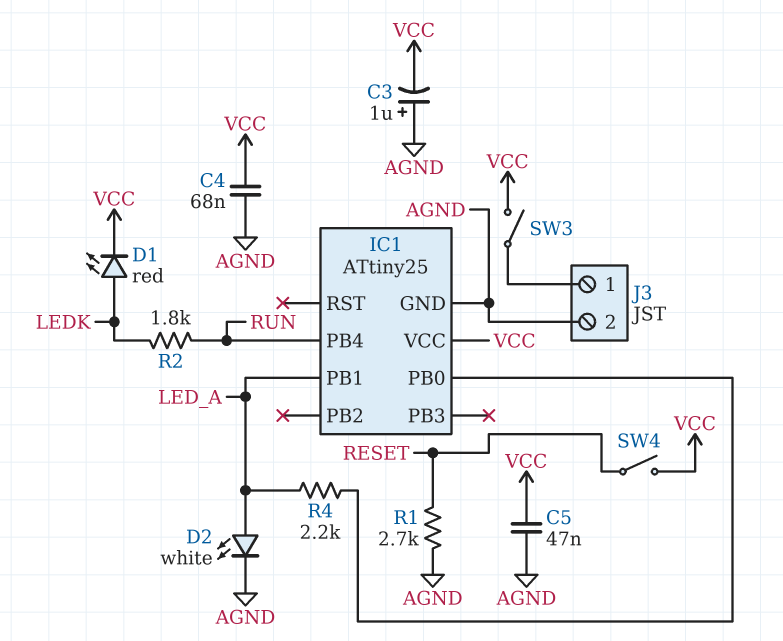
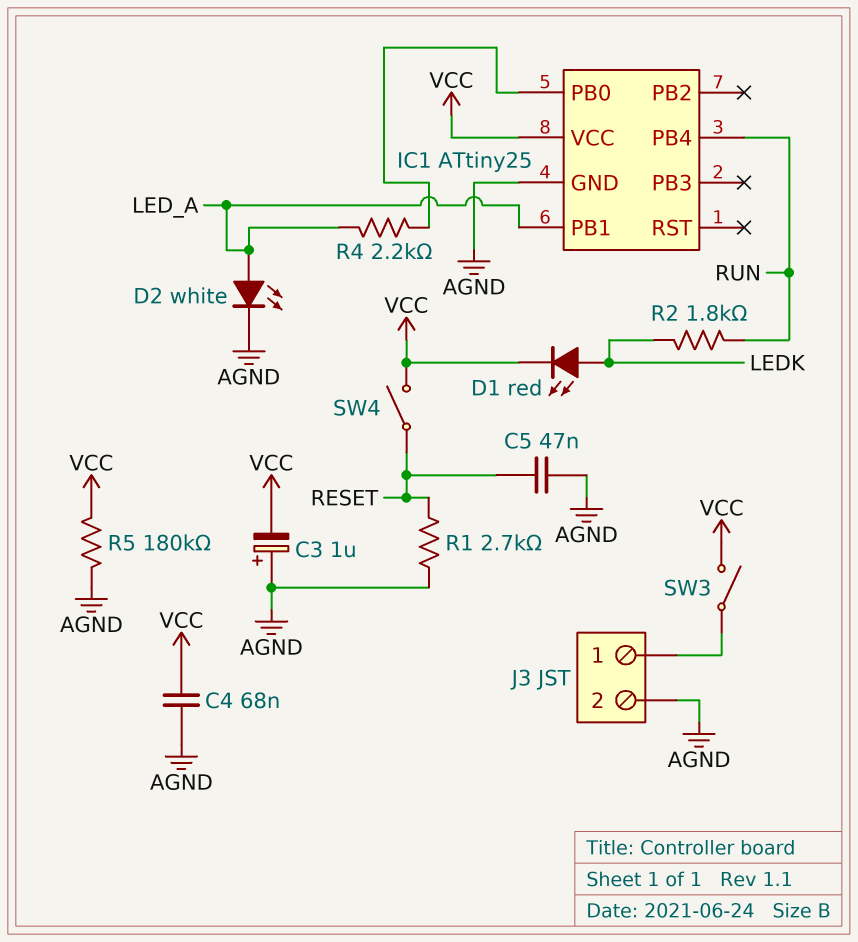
C5: 47nF (AGND, VCC) -> 47nF (AGND, RESET)
R5: none -> 180k (AGND, VCC)

